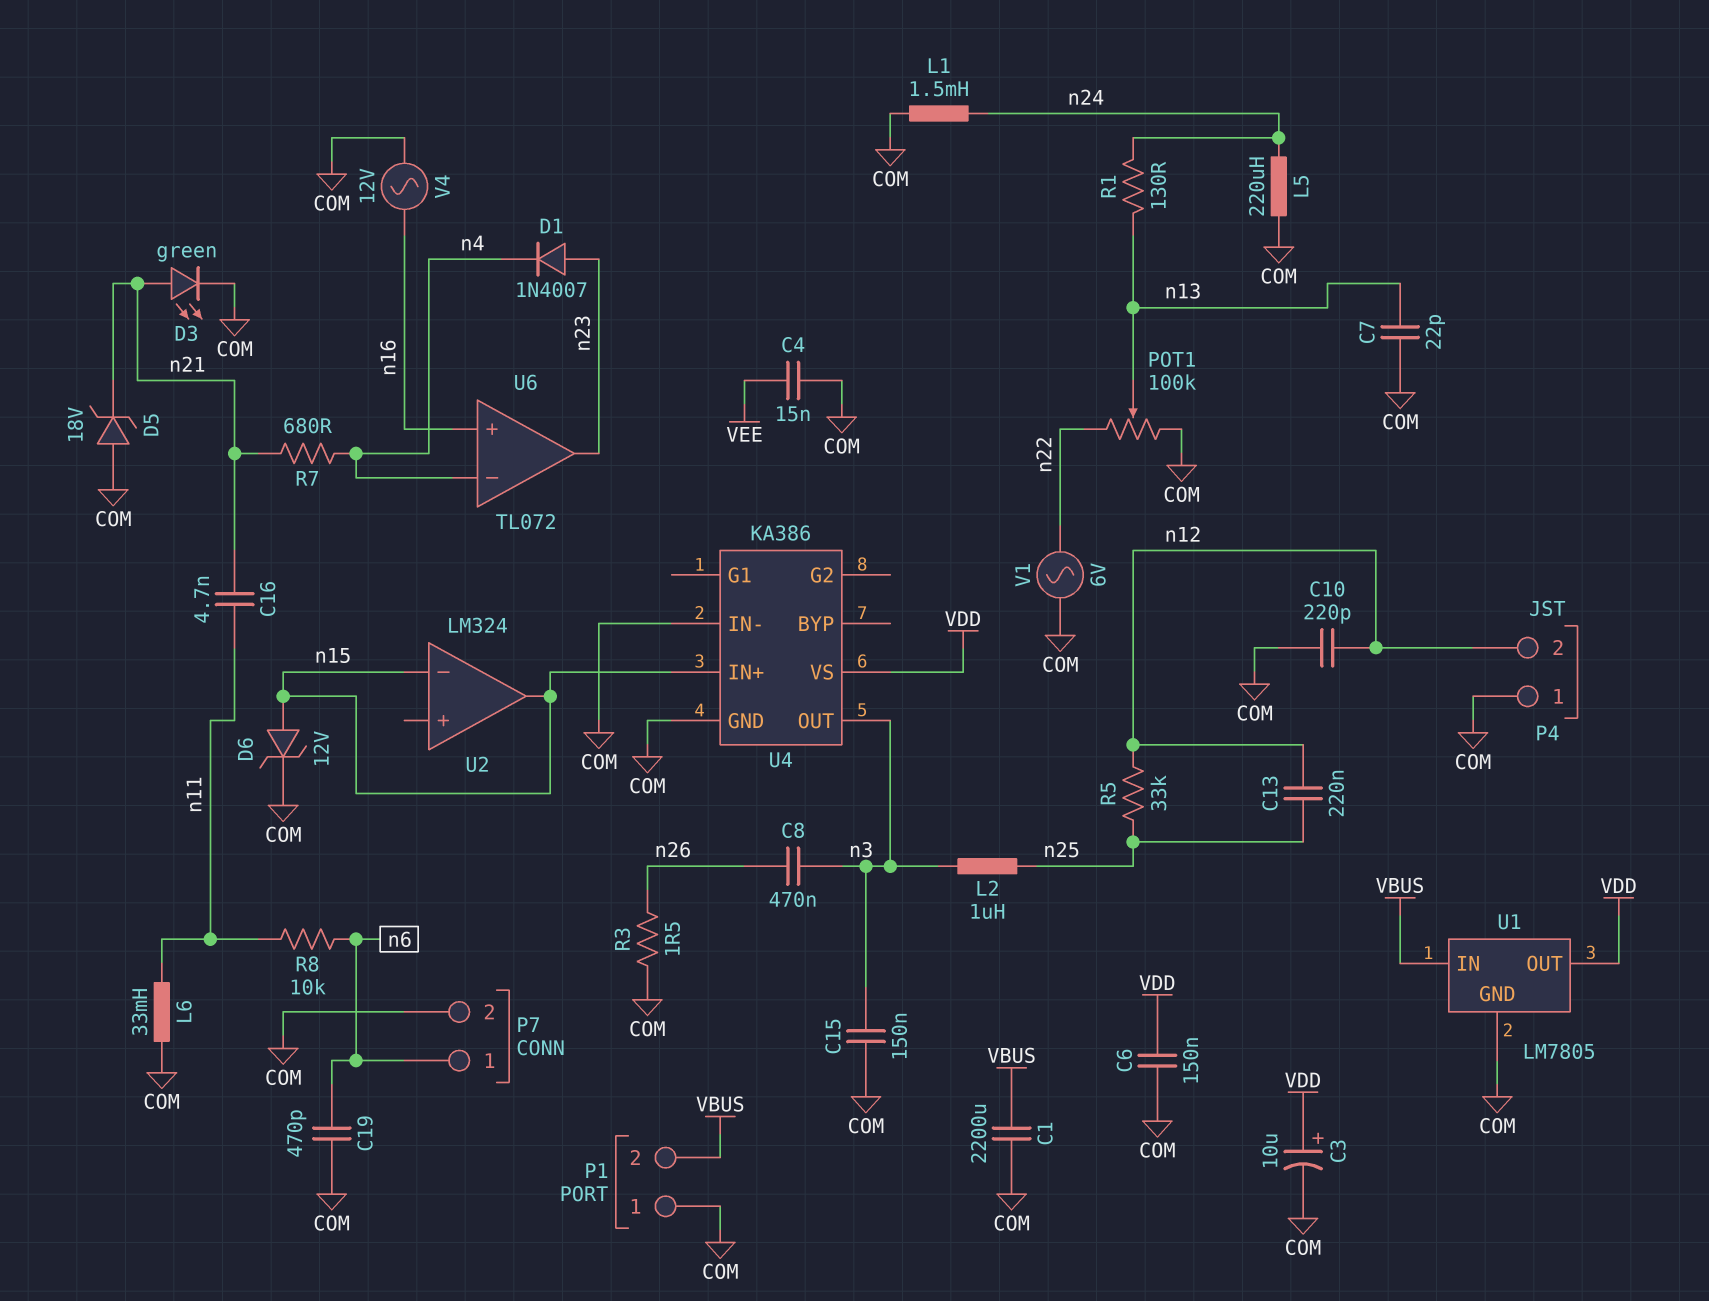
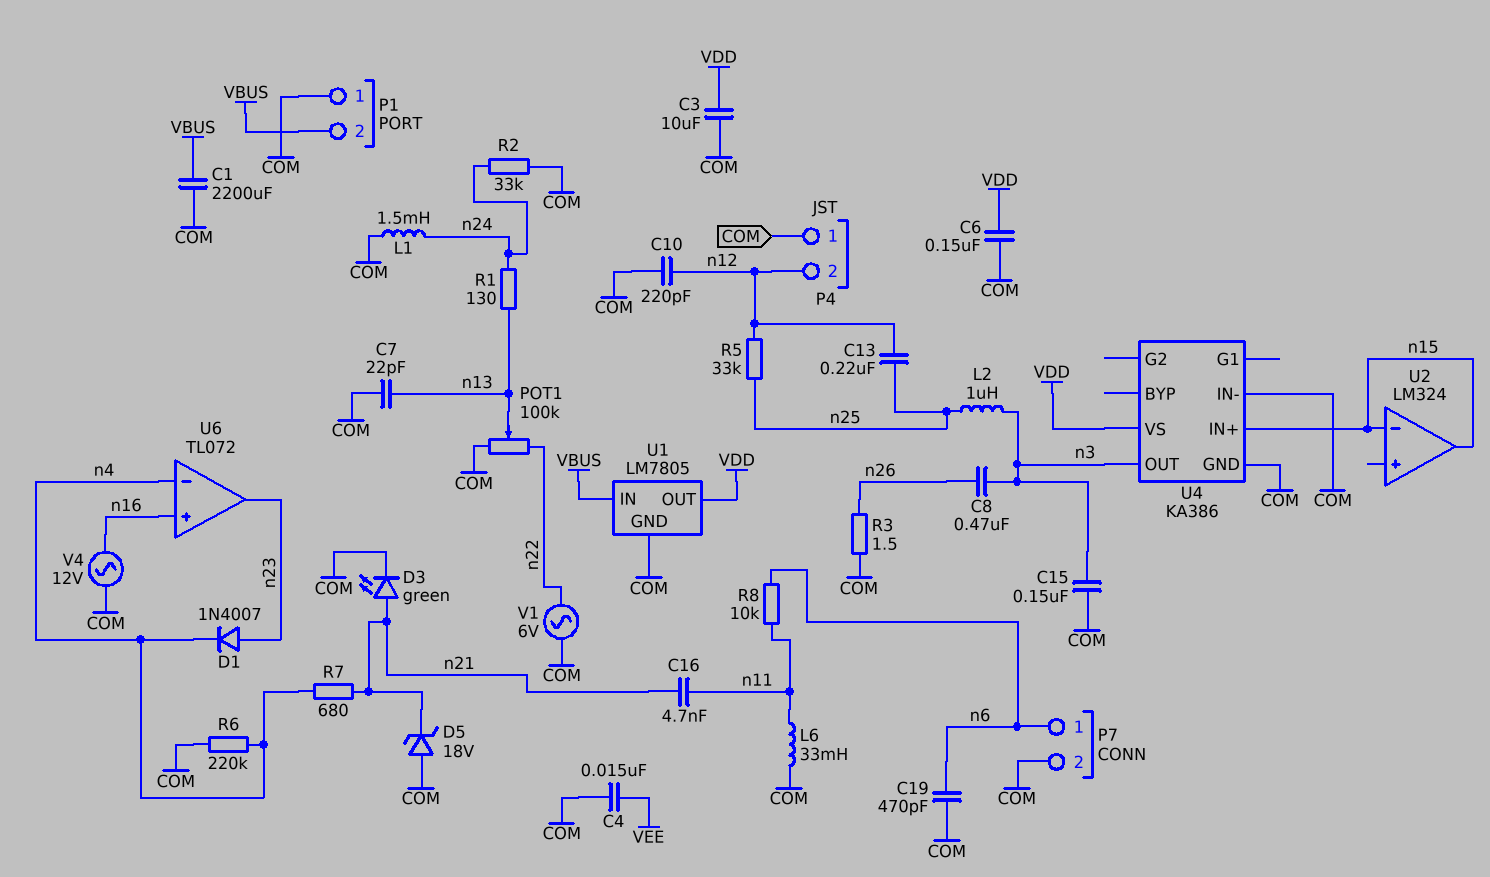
C3: 10uF (plus VDD, minus COM) -> 10uF (COM, VDD)
D6: zener 12V (A n15, K COM) -> none
L5: 220uH (COM, n24) -> none
R2: none -> 33k (COM, n24)
R6: none -> 220k (COM, n4)

